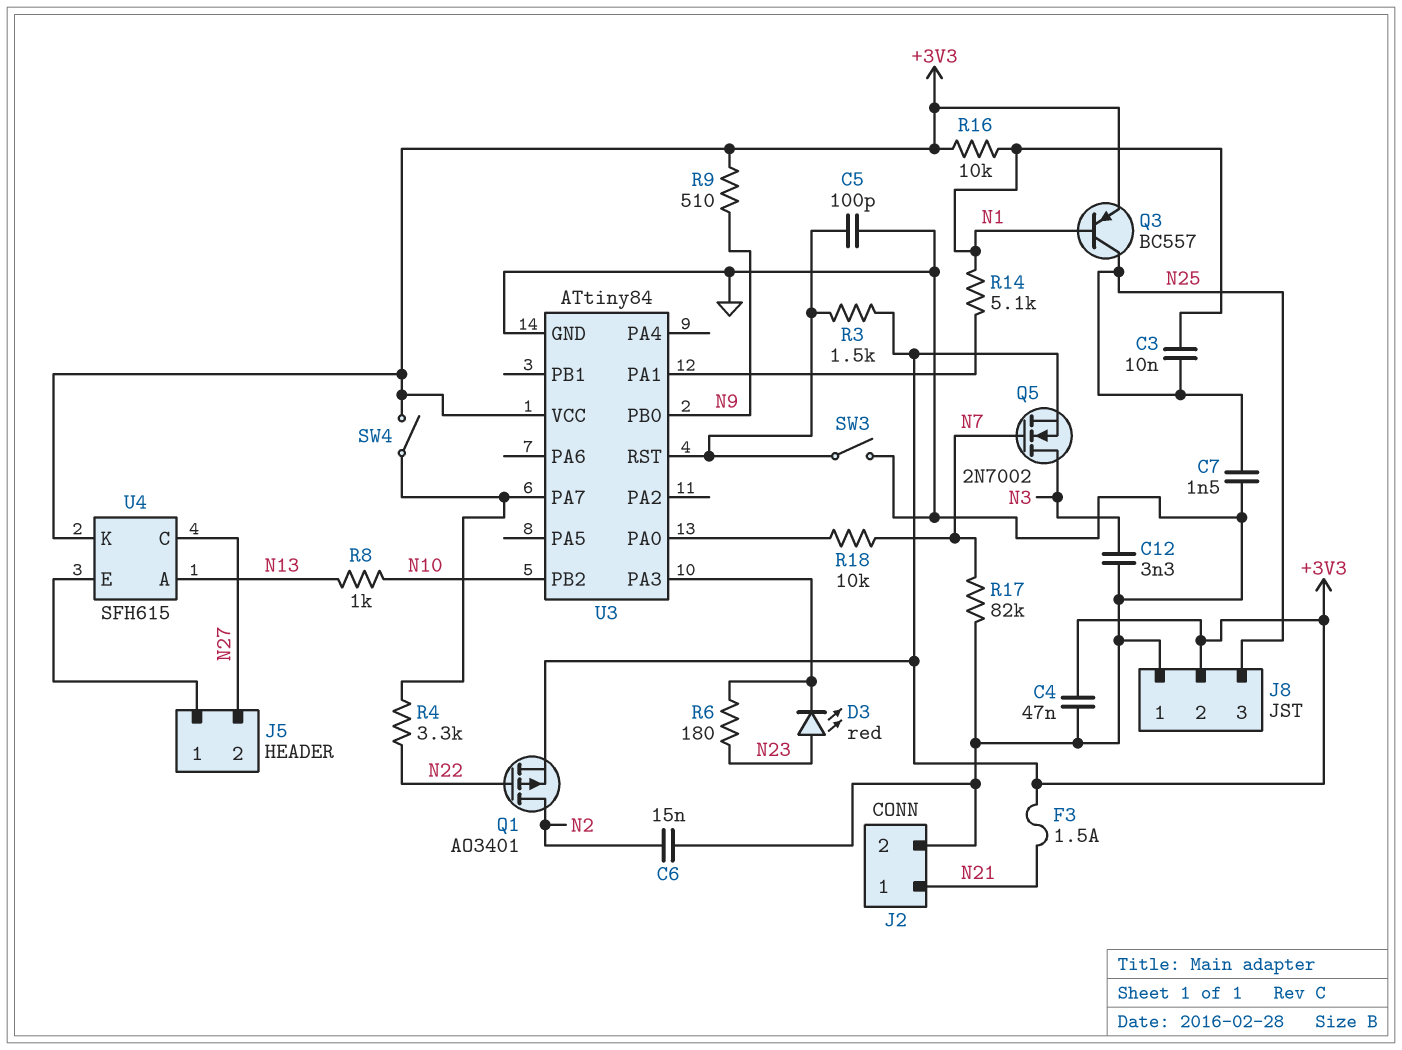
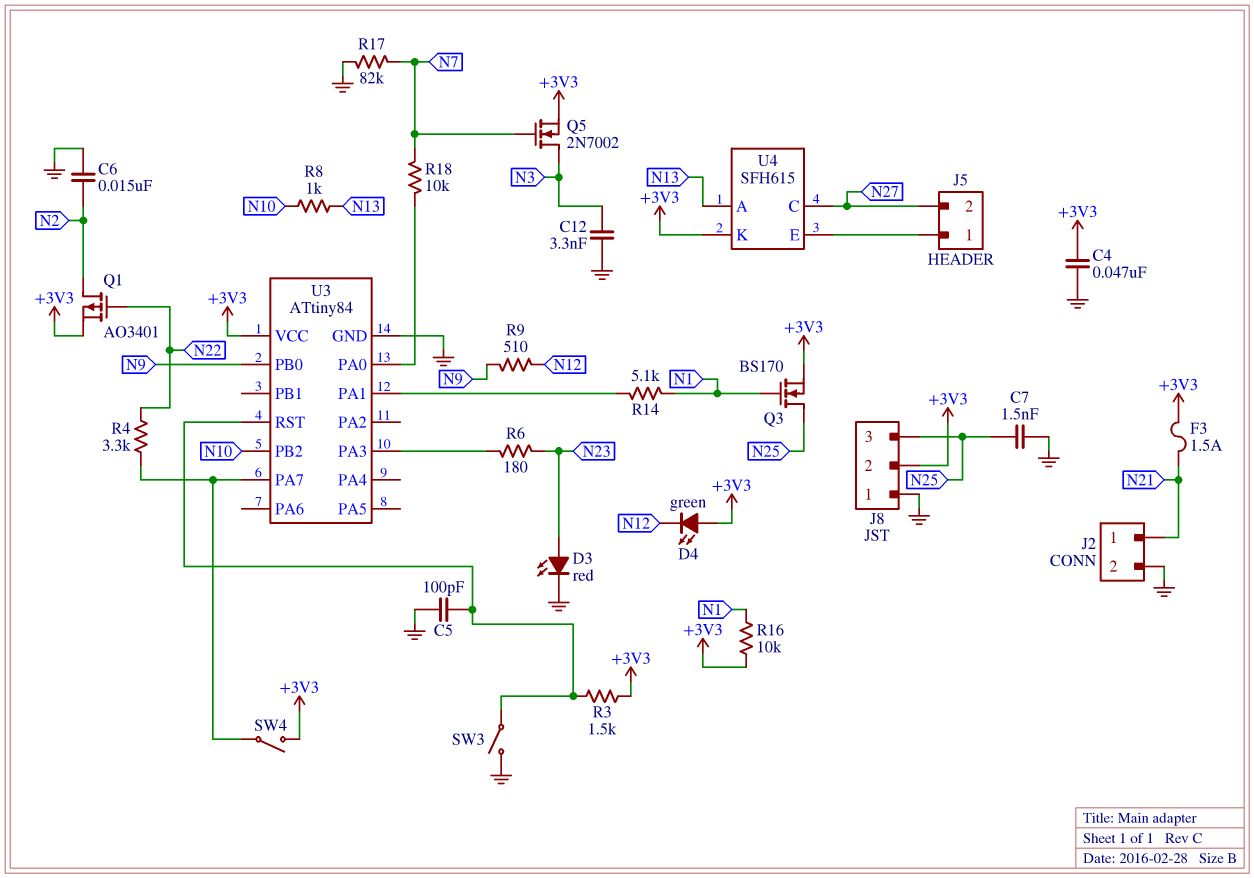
C3: 10nF (N1, N25) -> none
D3: LED red (A N23, K U3/PA3) -> LED red (A N23, K GND)
D4: none -> LED green (A +3V3, K N12)
Q3: PNP BC557 (B N1, C N25, E +3V3) -> NMOS BS170 (G N1, D N25, S +3V3)
R9: 510 (+3V3, N9) -> 510 (N9, N12)

